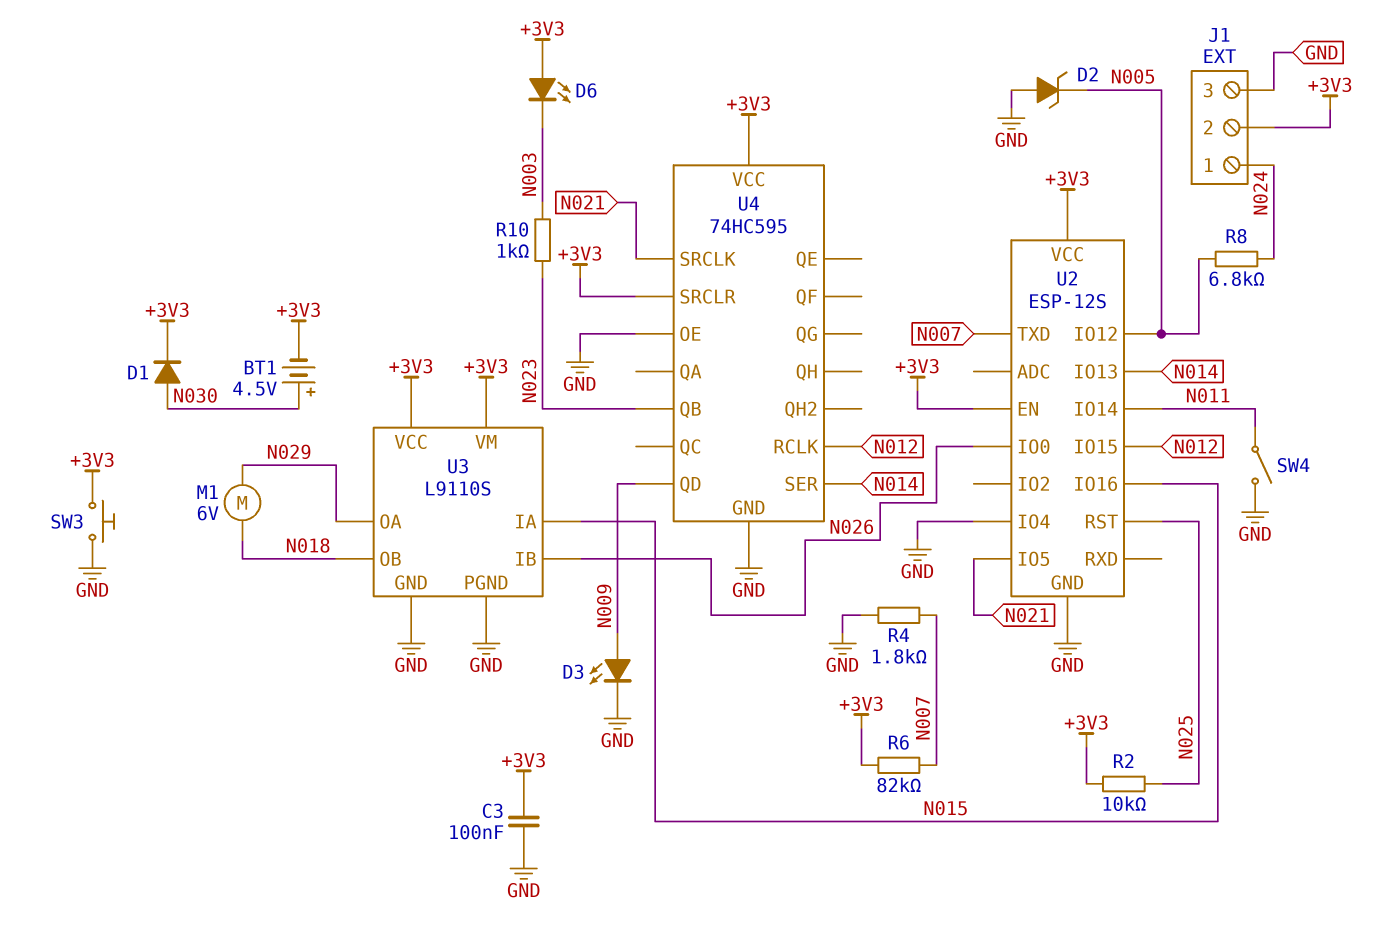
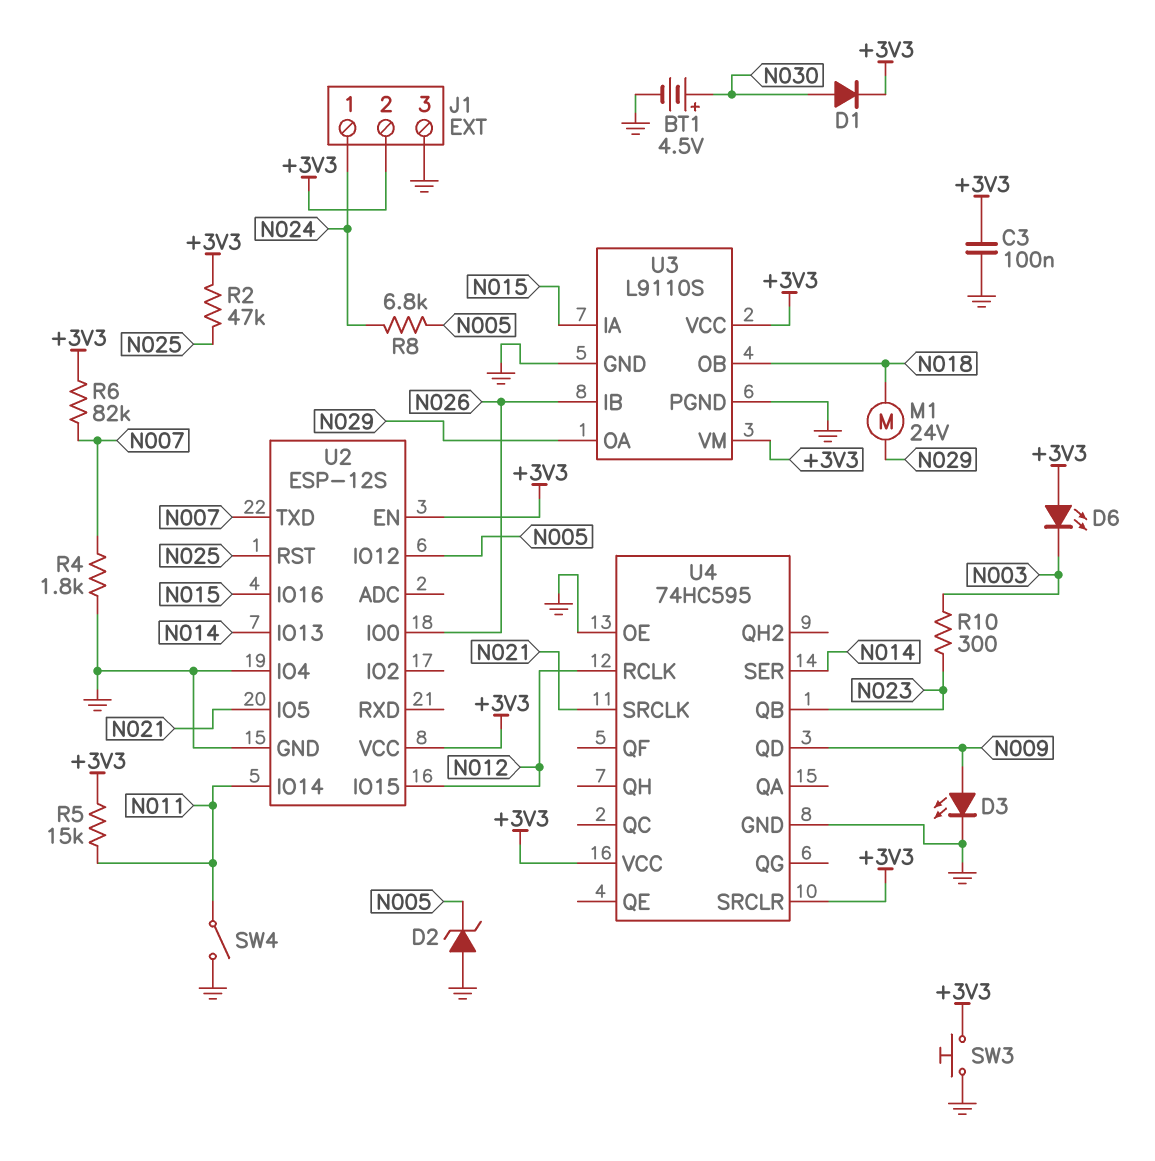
BT1: 4.5V (plus N030, minus +3V3) -> 4.5V (plus N030, minus GND)
M1: motor 6V (N018, N029) -> motor 24V (N018, N029)
R2: 10k (+3V3, N025) -> 47k (+3V3, N025)
R5: none -> 15k (+3V3, N011)
R10: 1k (N003, N023) -> 300 (N003, N023)

